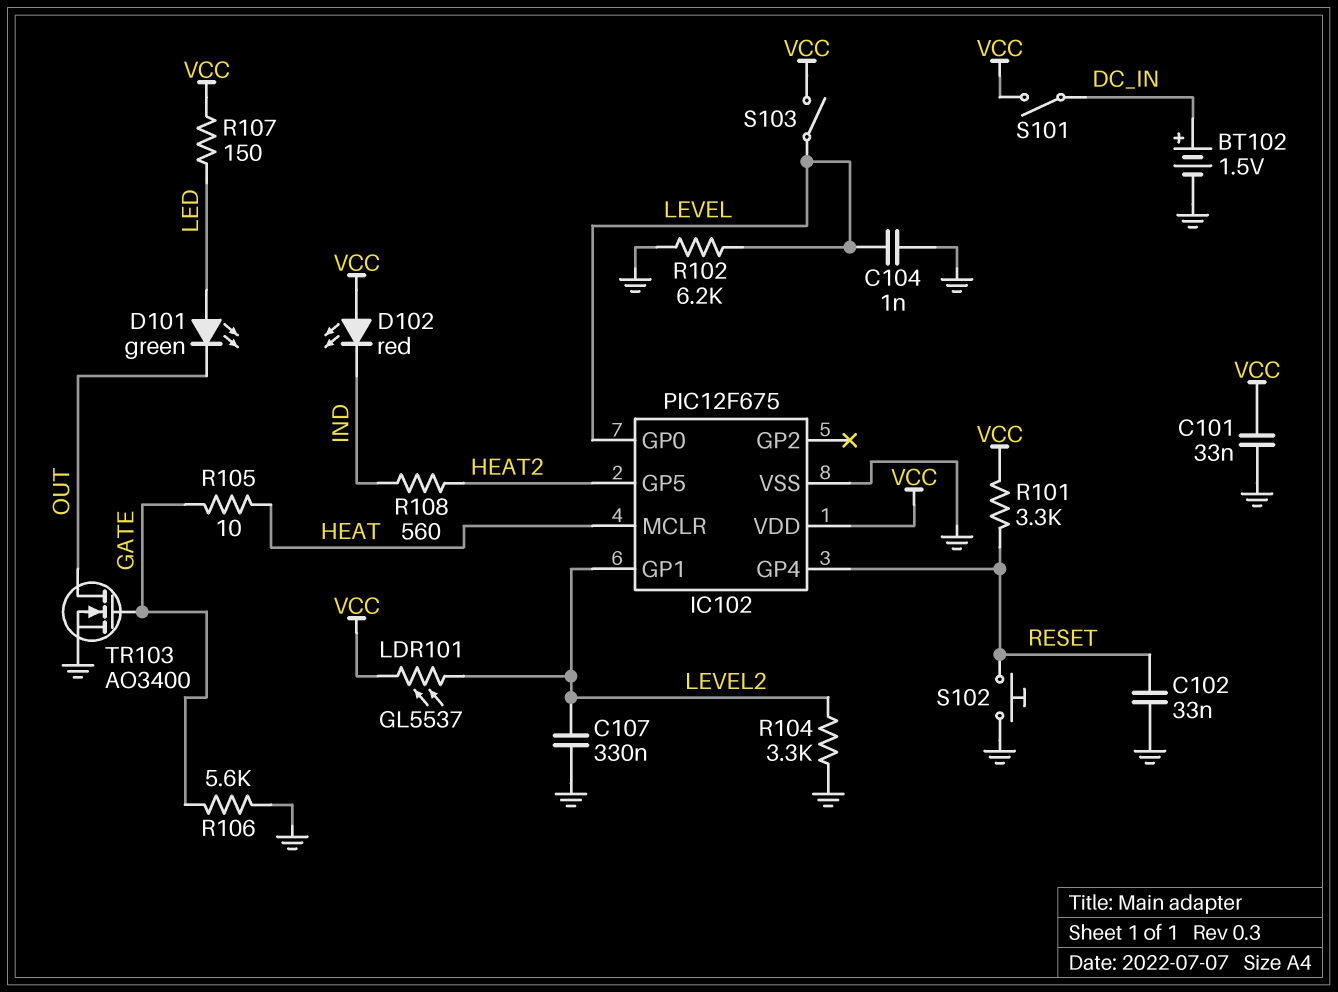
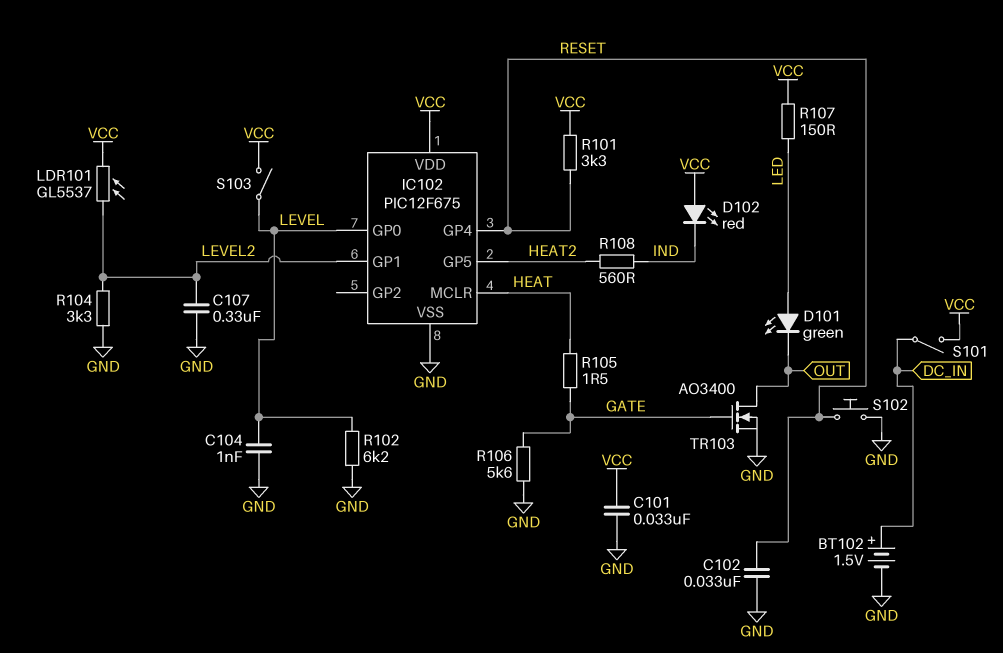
R105: 10 (GATE, HEAT) -> 1.5 (GATE, HEAT)

